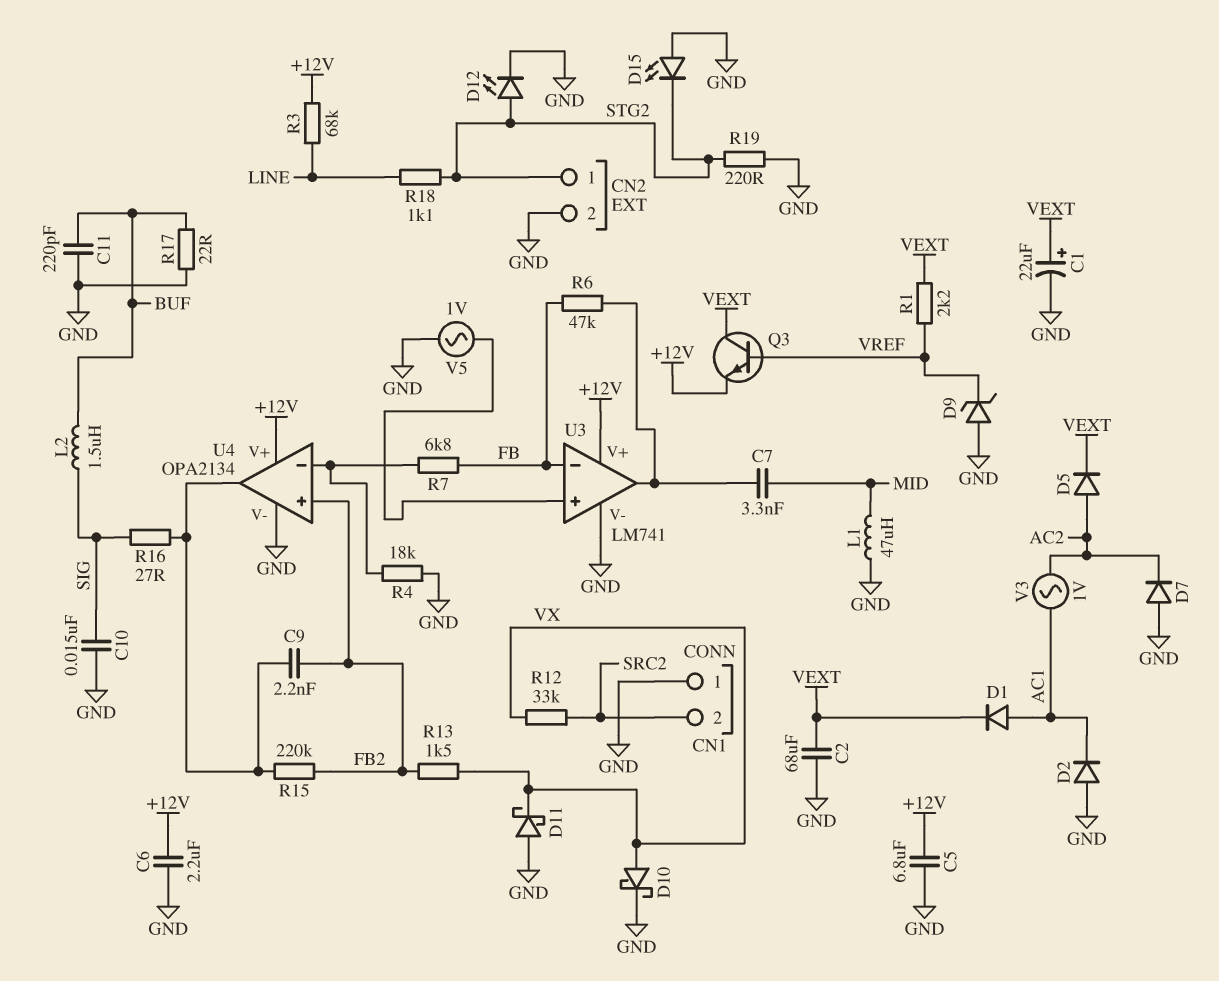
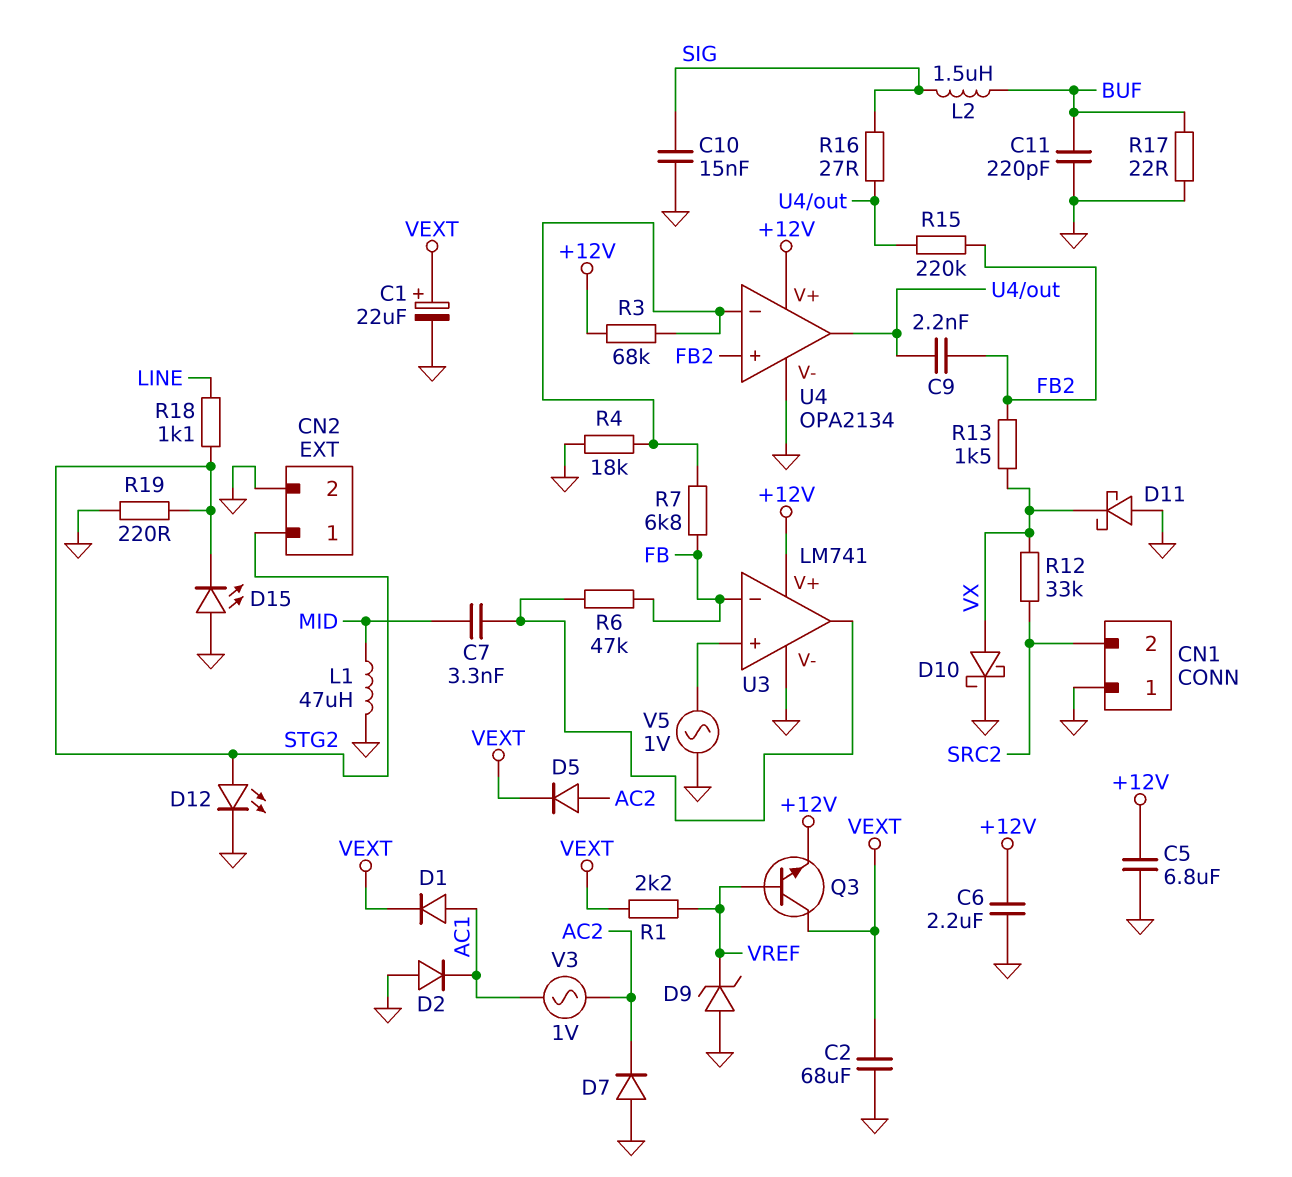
R3: 68k (+12V, LINE) -> 68k (+12V, U4/in-)

